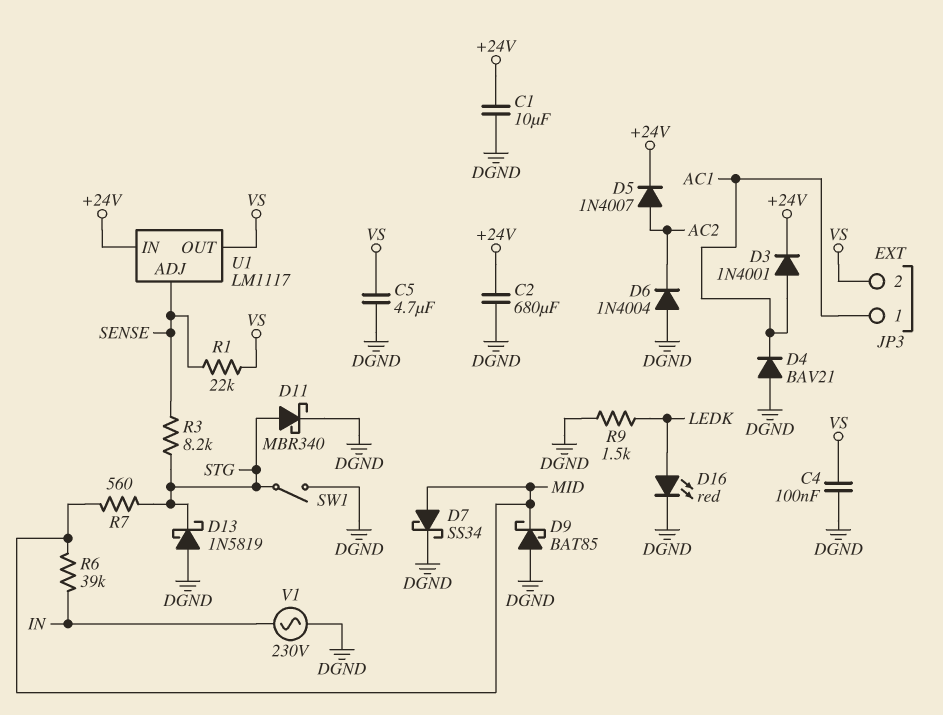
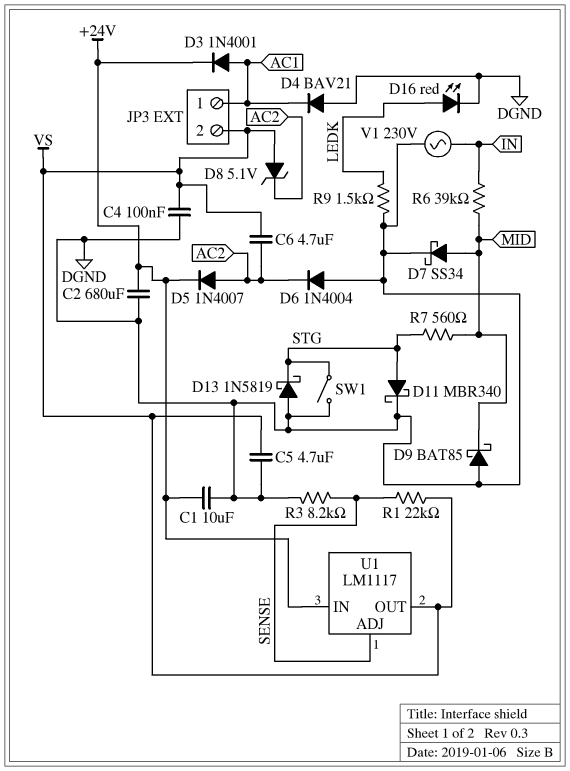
C6: none -> 4.7uF (AC2, VS)
D8: none -> zener 5.1V (A VS, K AC2)
R3: 8.2k (SENSE, STG) -> 8.2k (DGND, SENSE)

